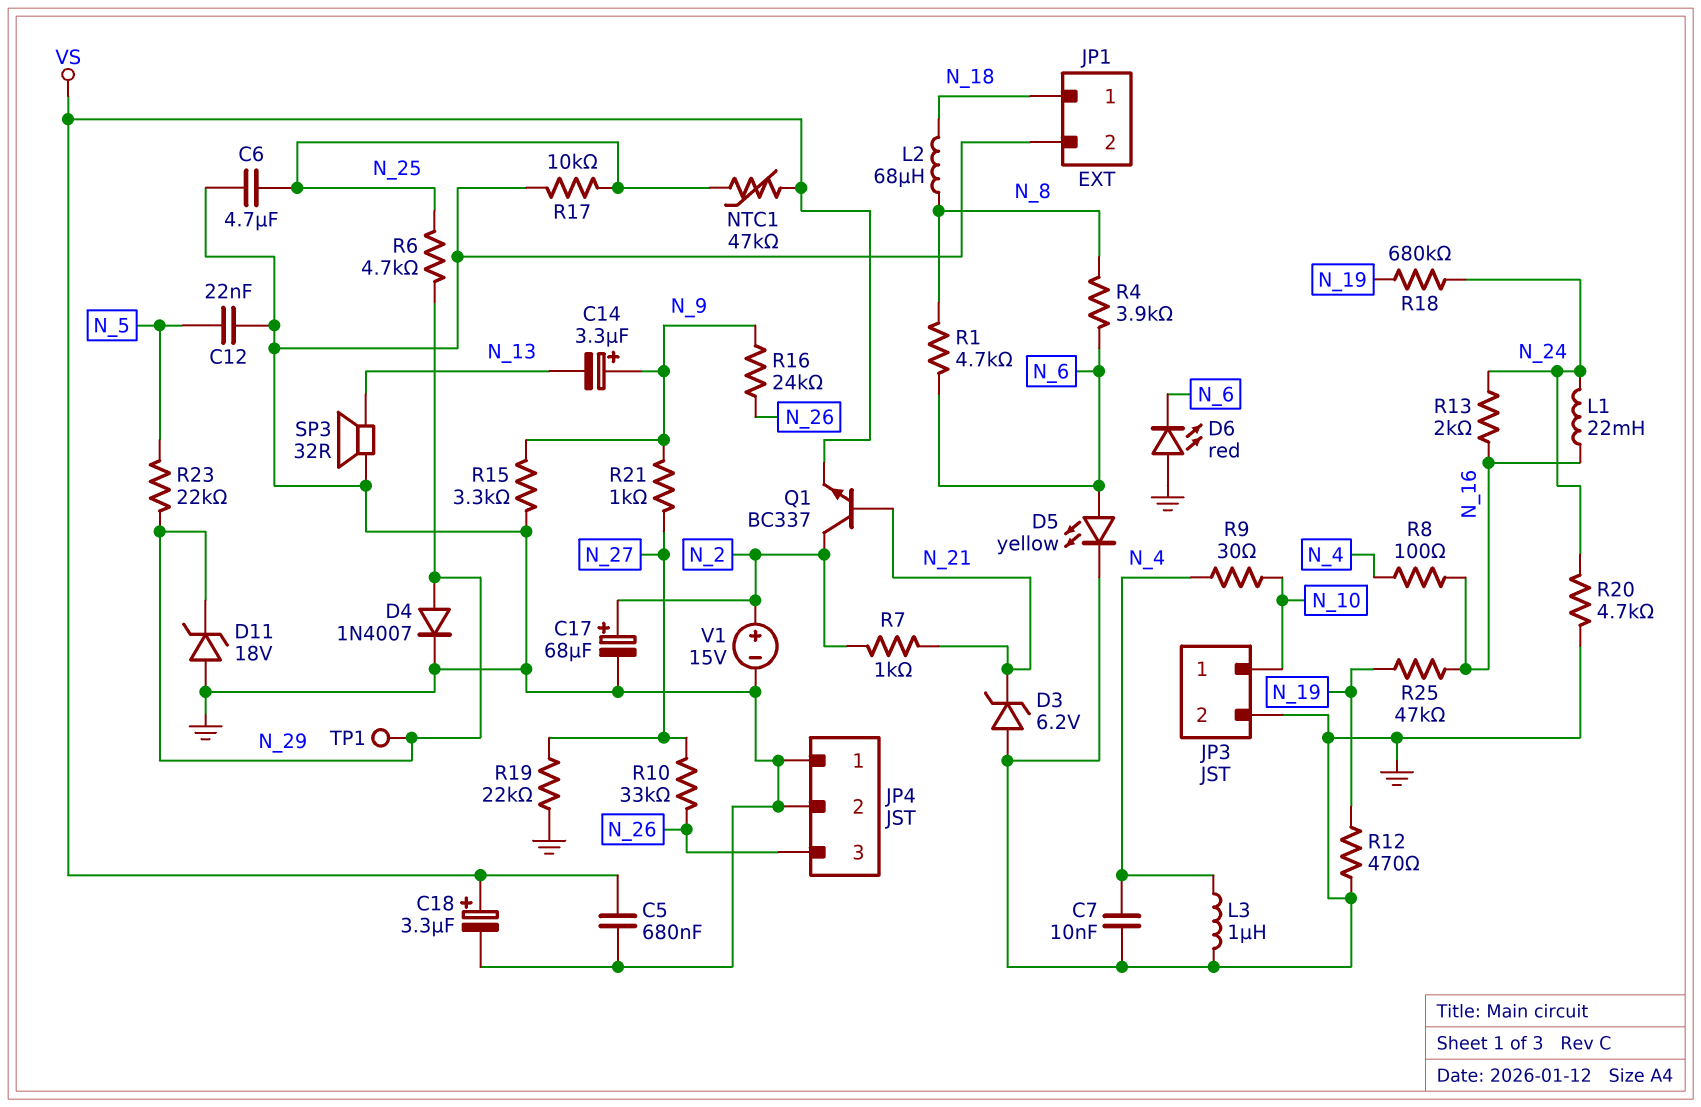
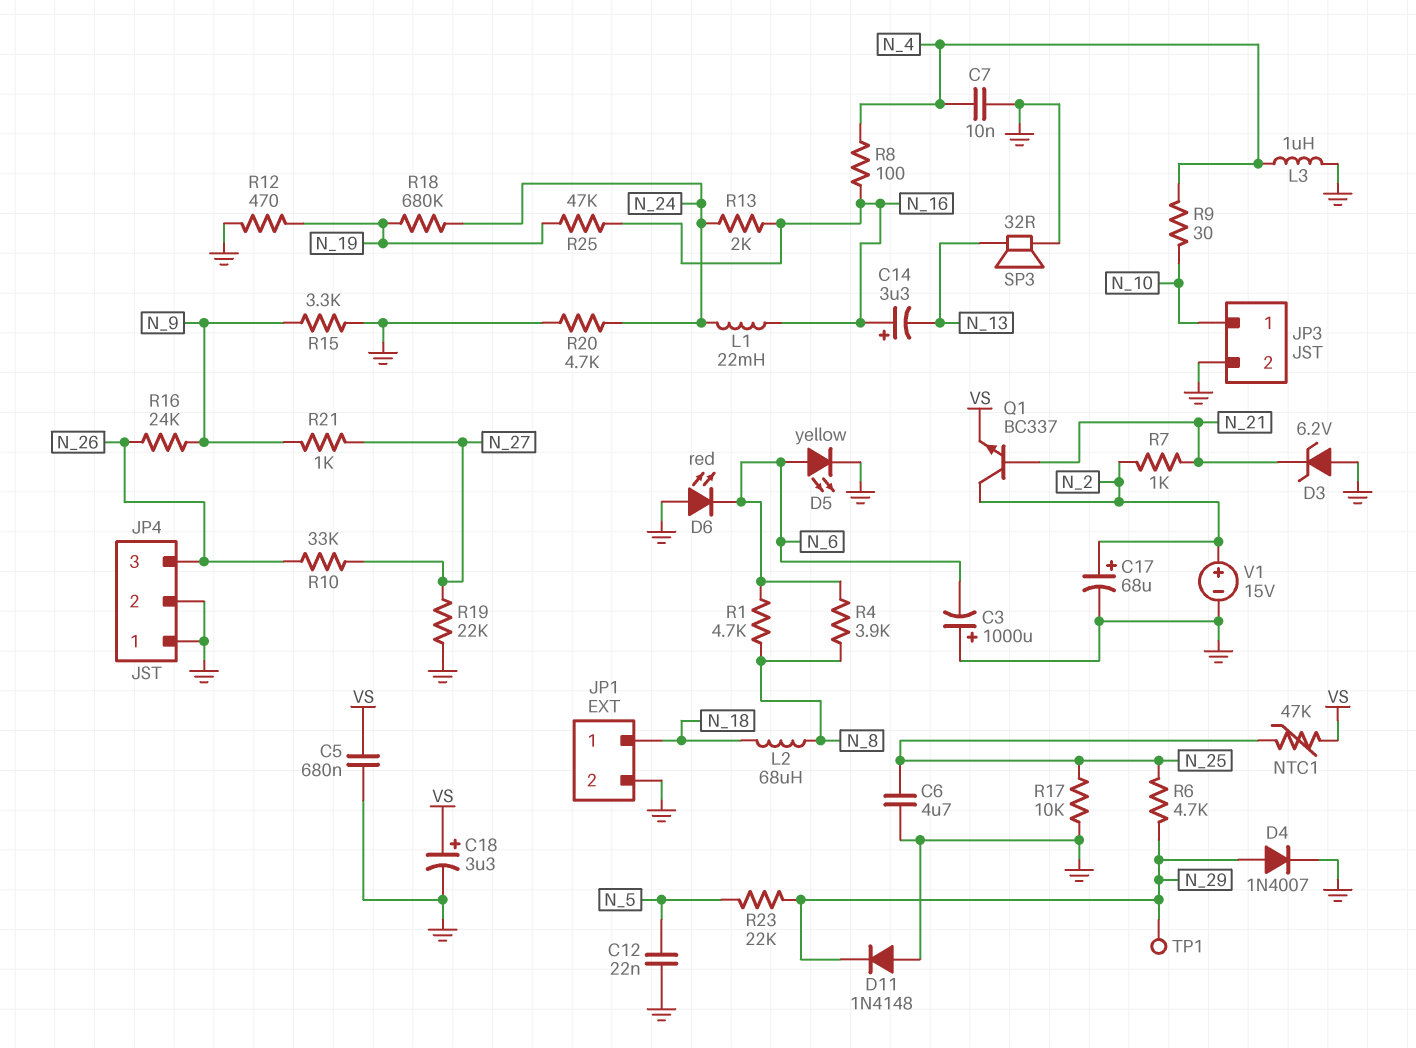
C3: none -> 1000uF (plus GND, minus N_6)
C14: 3.3uF (plus N_9, minus N_13) -> 3.3uF (plus N_16, minus N_13)
D11: zener 18V (A GND, K N_29) -> diode 1N4148 (A GND, K N_29)

